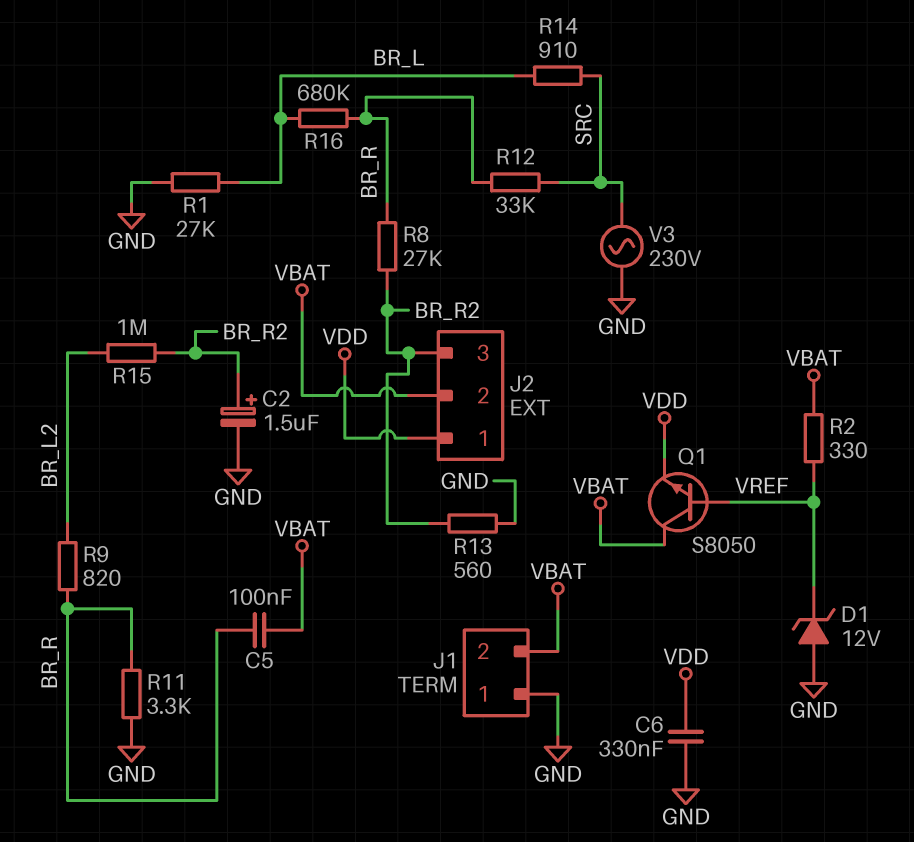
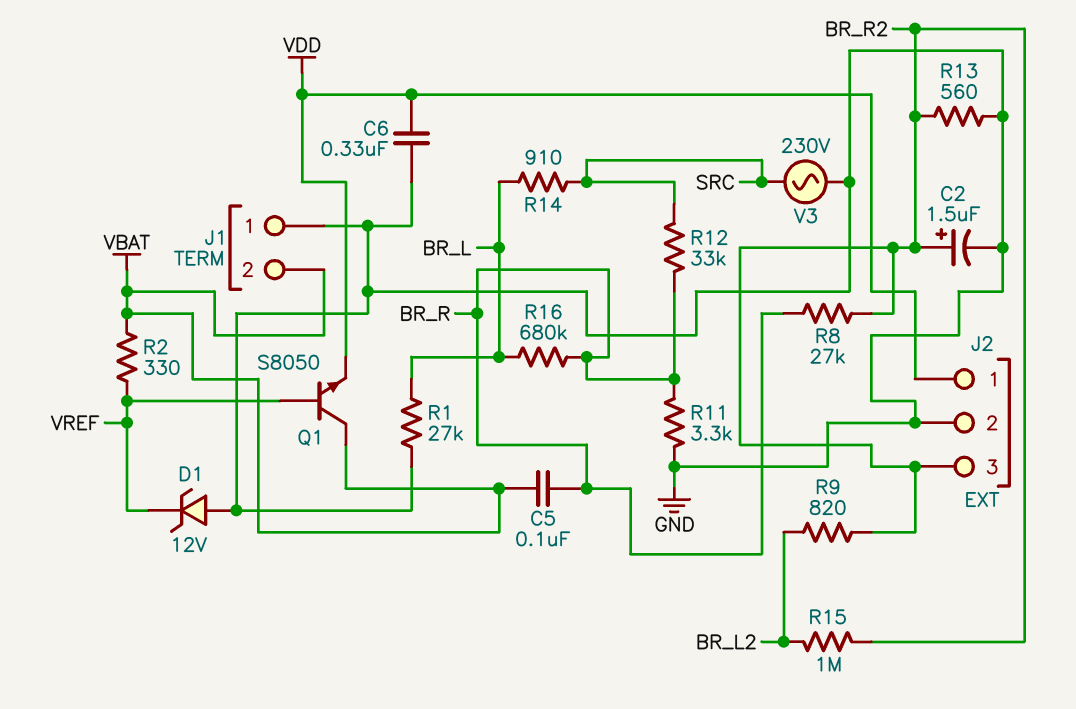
J2 pin 2: VBAT -> GND
R9: 820 (BR_L2, BR_R) -> 820 (BR_L2, BR_R2)

